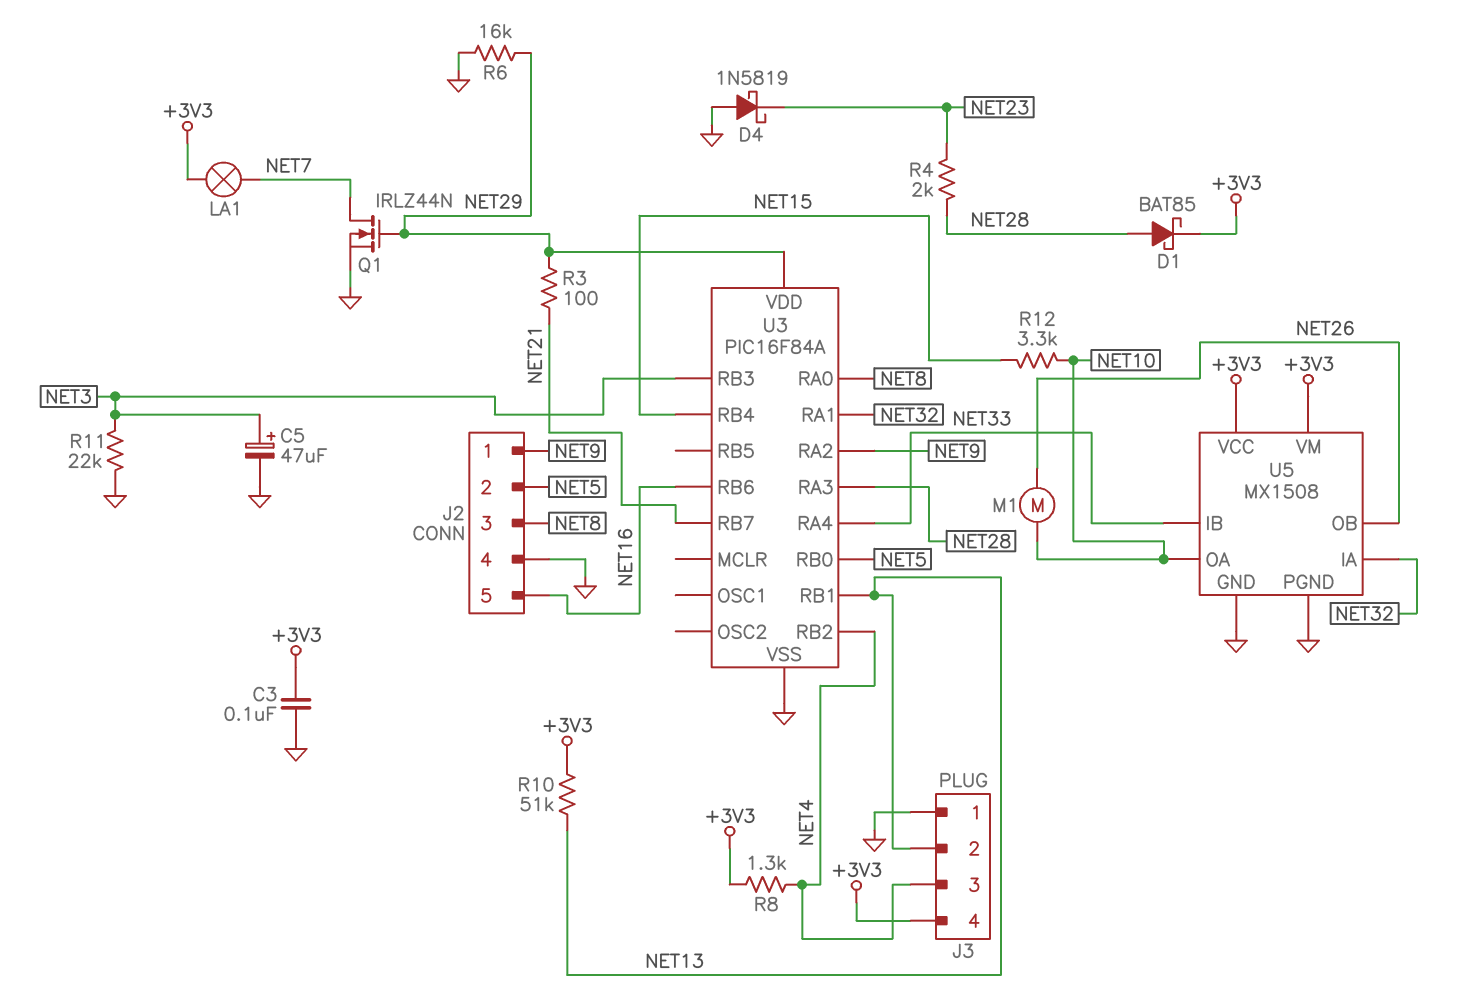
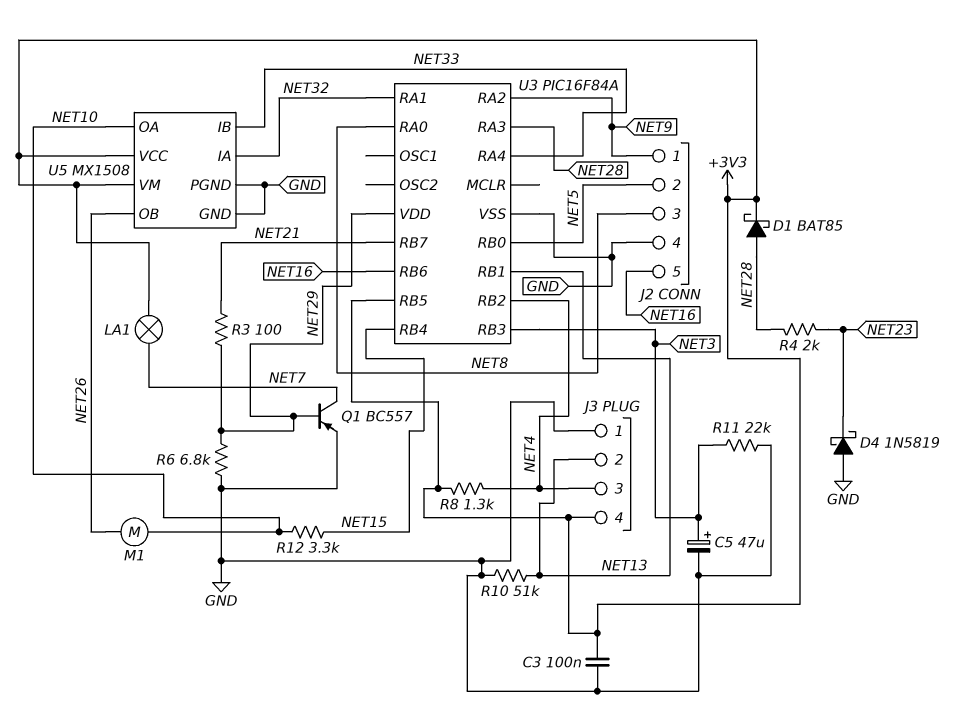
Q1: NMOS IRLZ44N (G NET29, D NET7, S GND) -> PNP BC557 (B NET29, C NET7, E GND)
R6: 16k (GND, NET29) -> 6.8k (GND, NET29)
R10: 51k (+3V3, NET13) -> 51k (GND, NET13)
U3 pin RB5: none -> +3V3

